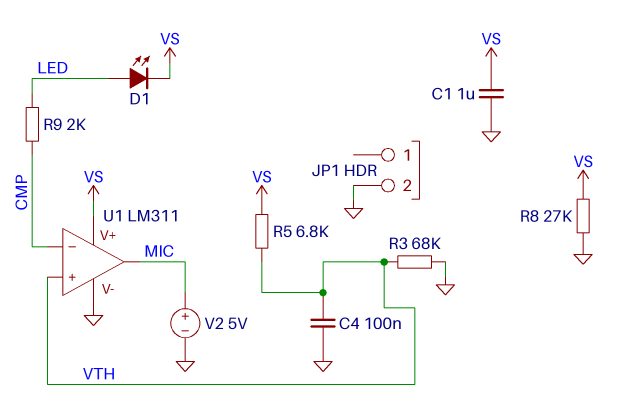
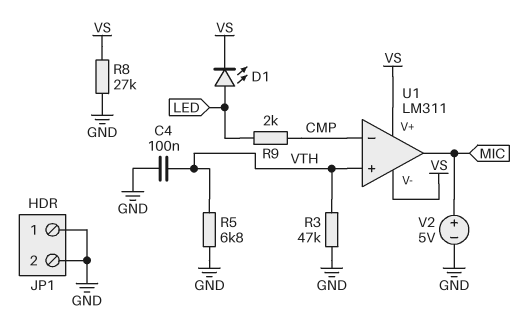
C1: 1uF (GND, VS) -> none
JP1 pin 1: none -> GND
R3: 68k (GND, VTH) -> 47k (GND, VTH)
R5: 6.8k (VS, VTH) -> 6.8k (GND, VTH)
U1 pin V-: GND -> VS

